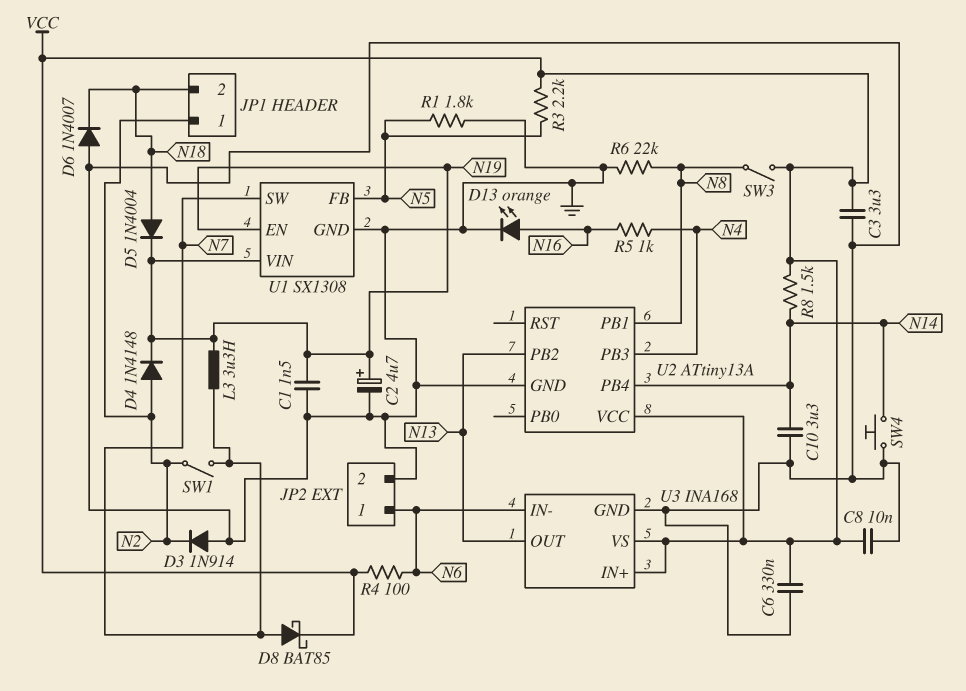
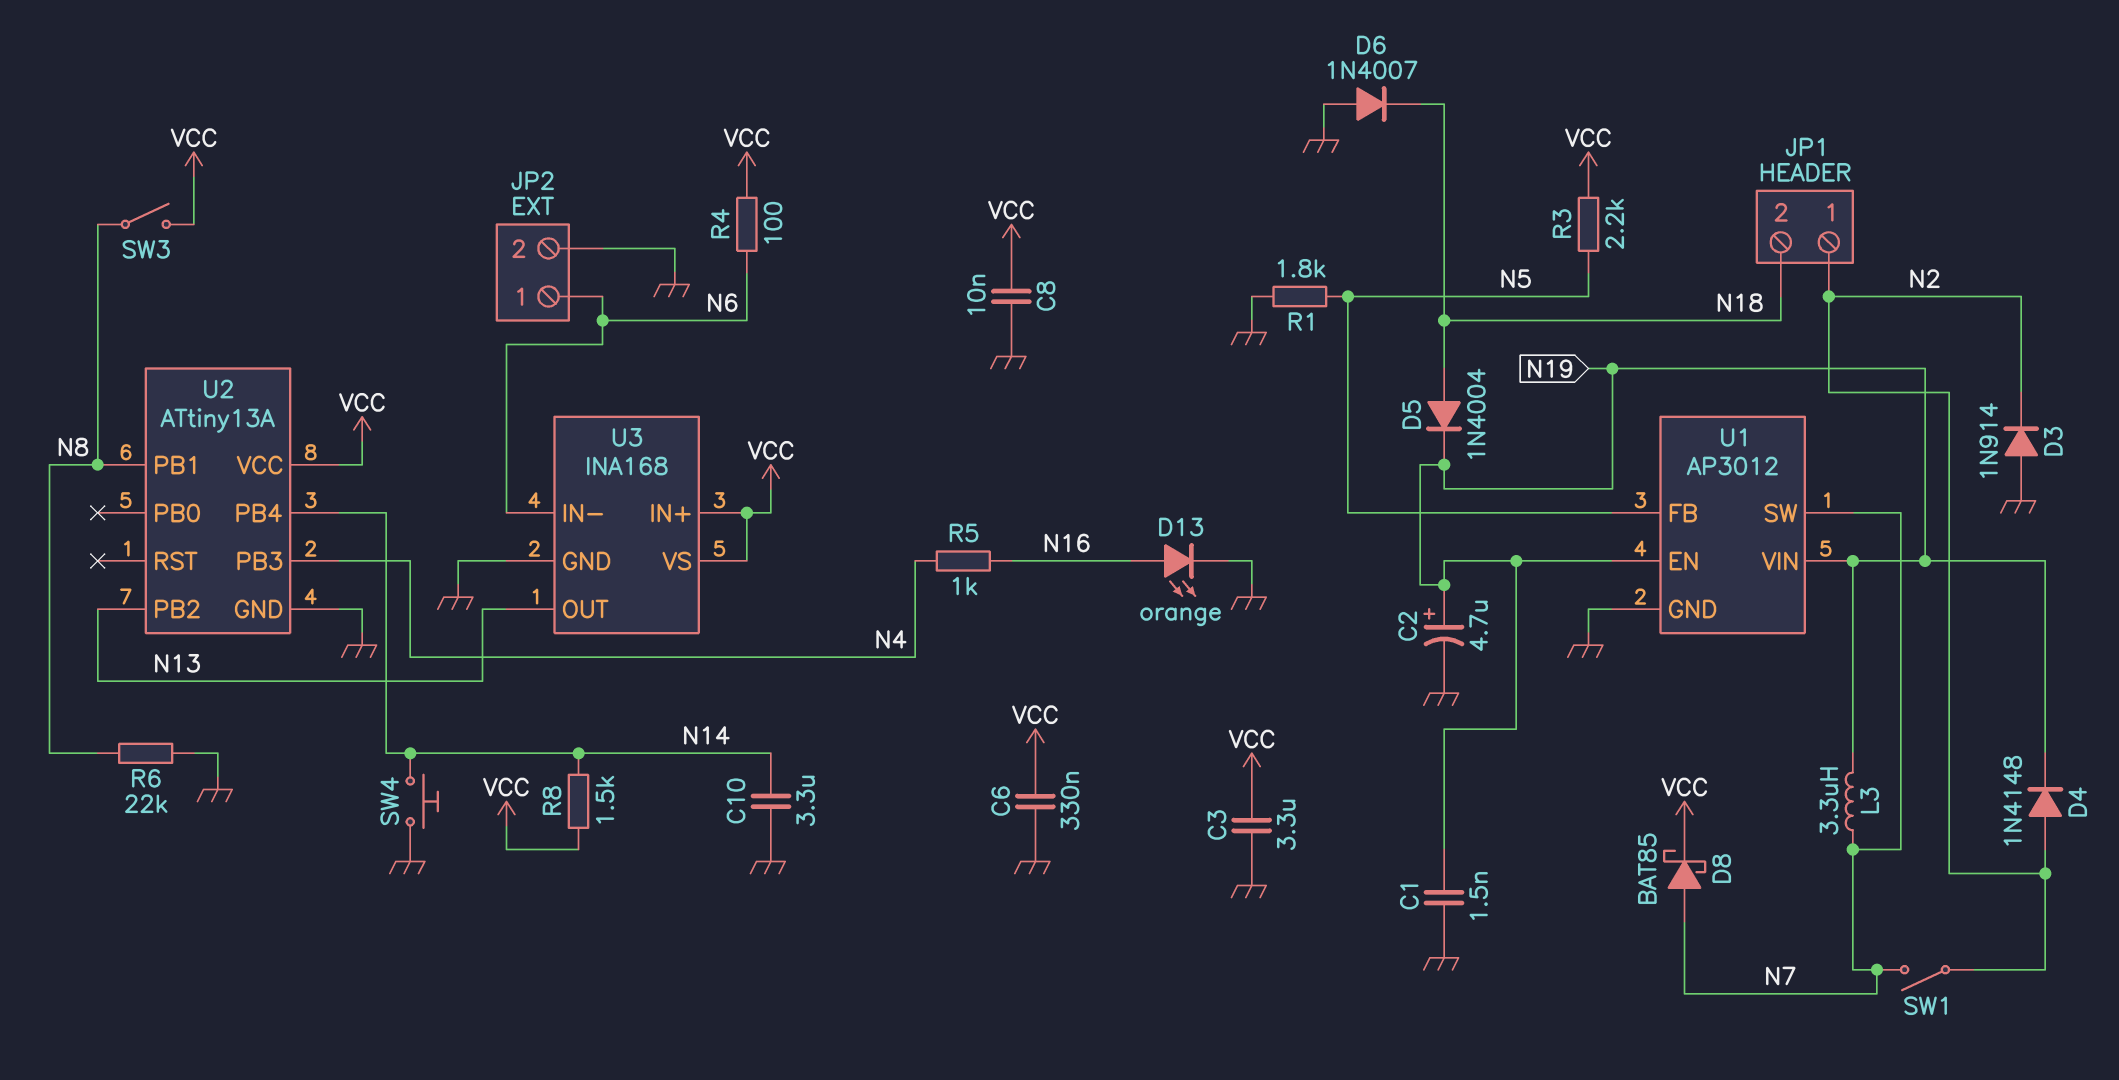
U1: SX1308 -> AP3012

